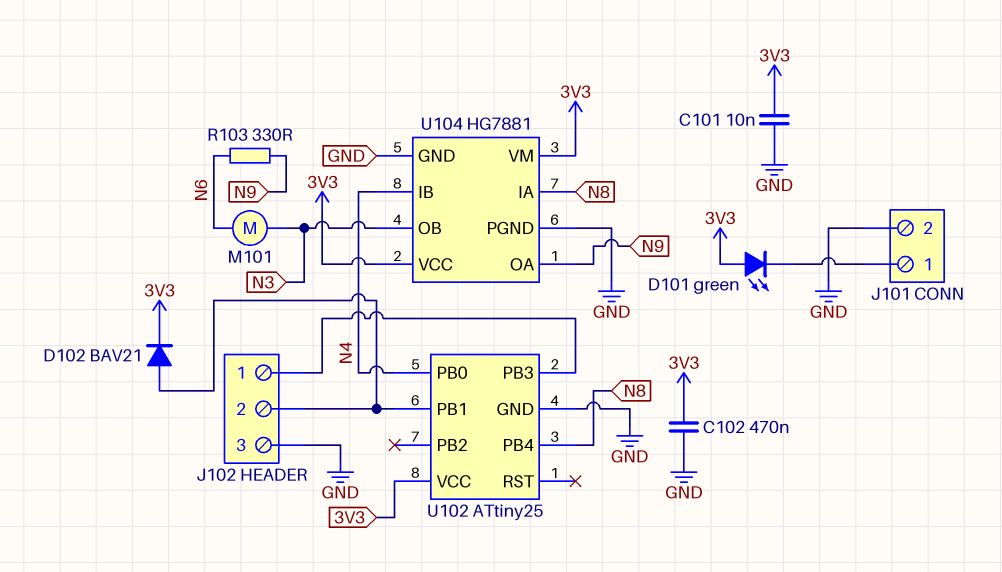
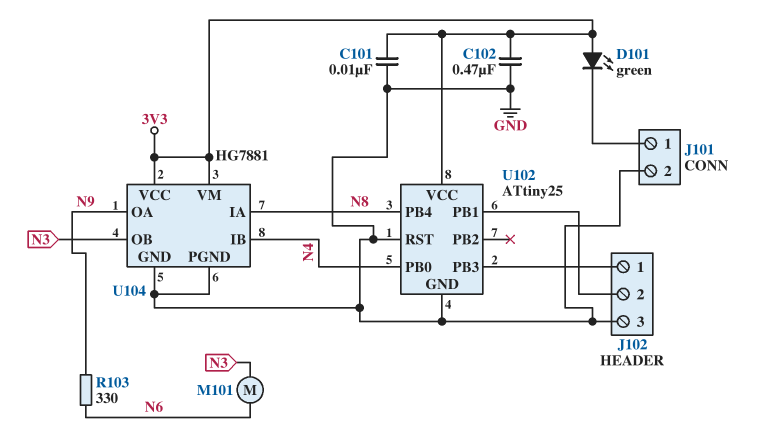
D102: diode BAV21 (A J102/2, K 3V3) -> none
U102 pin RST: none -> GND

